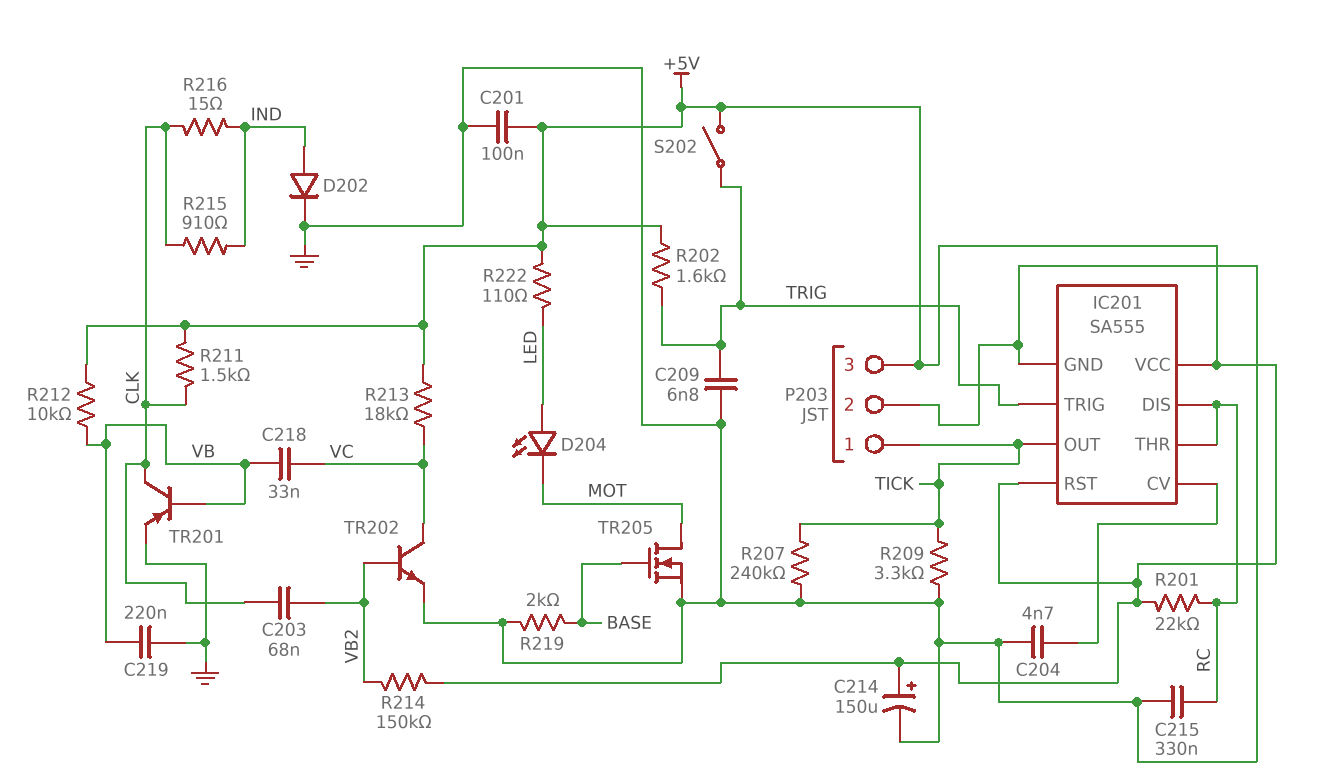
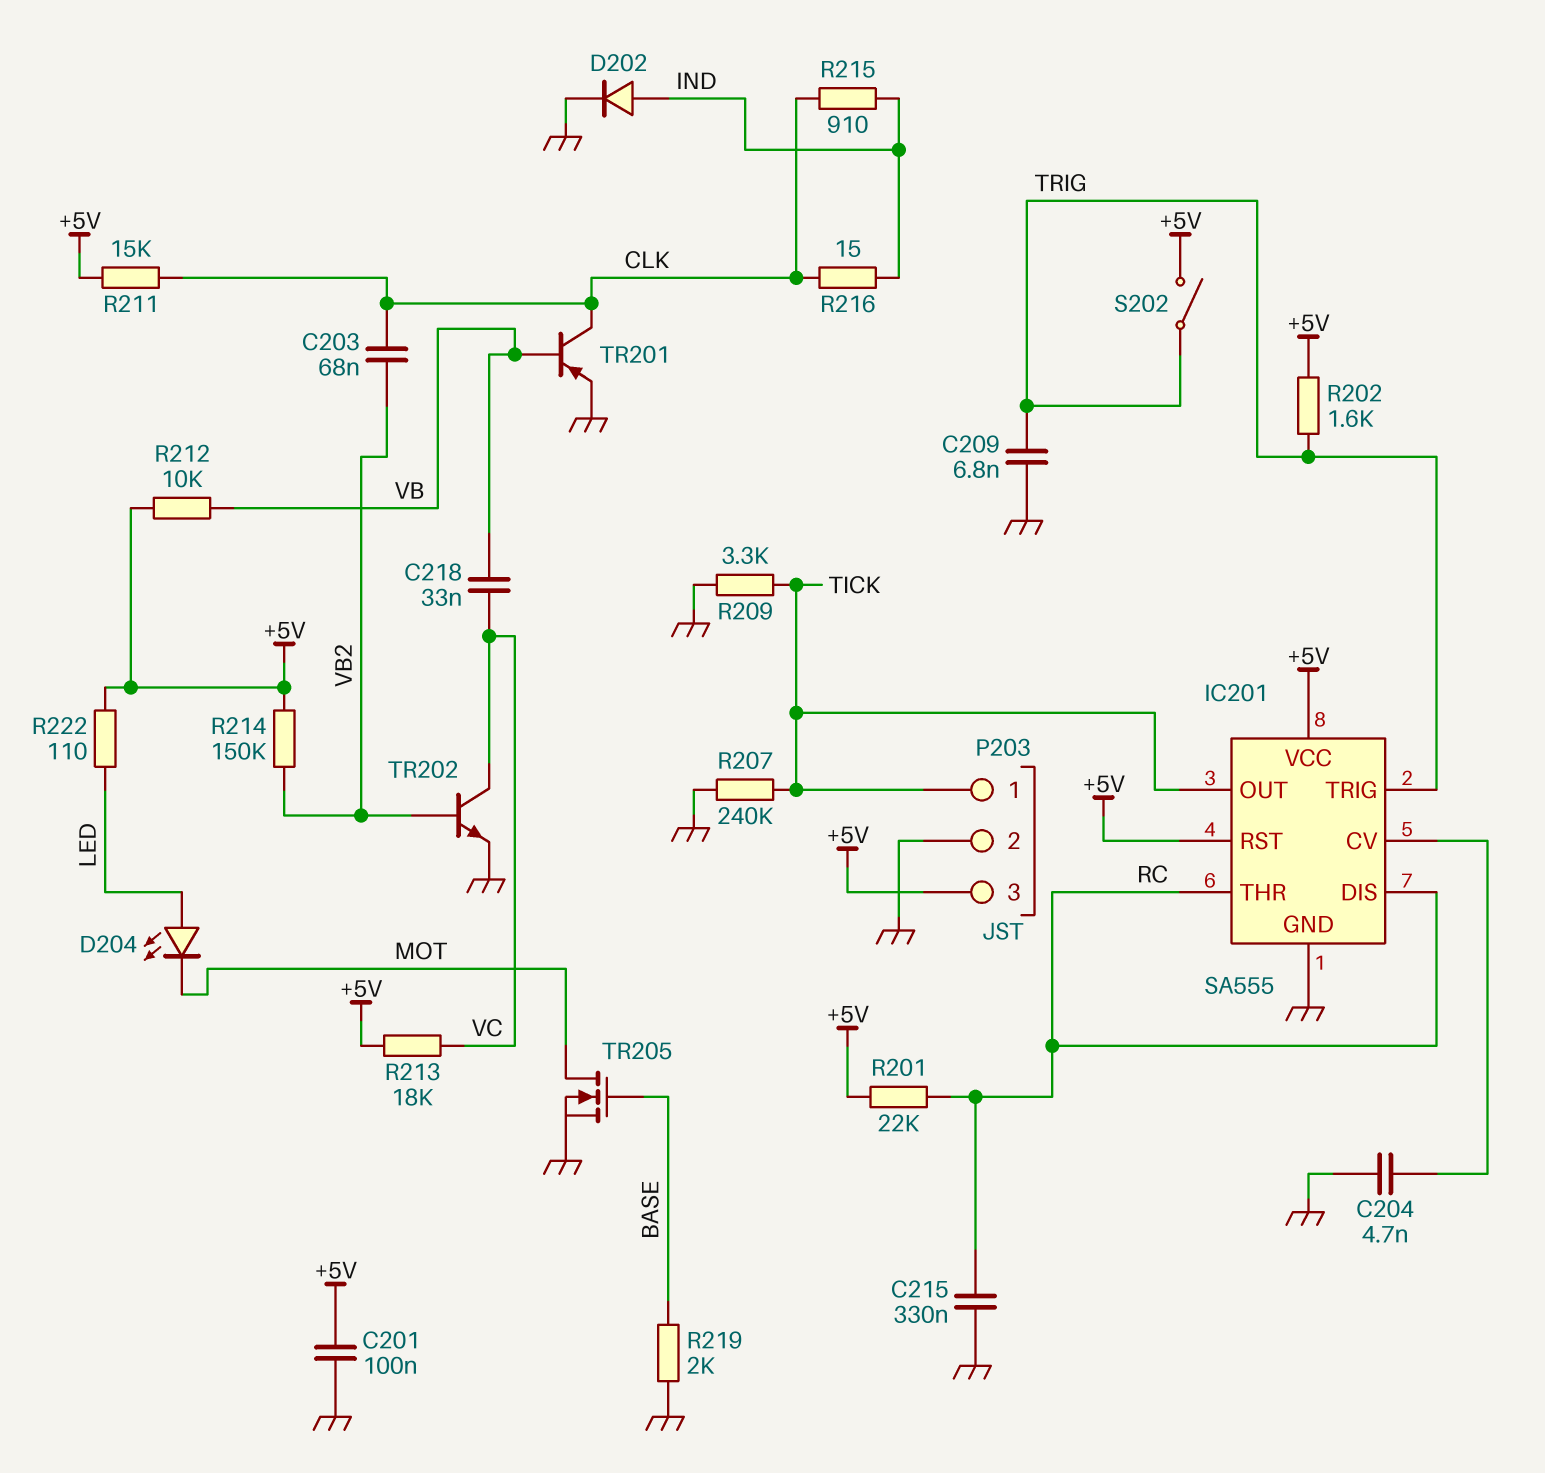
C214: 150uF (plus +5V, minus GND) -> none
C219: 220nF (GND, VB) -> none
R211: 1.5k (+5V, CLK) -> 15k (+5V, CLK)

